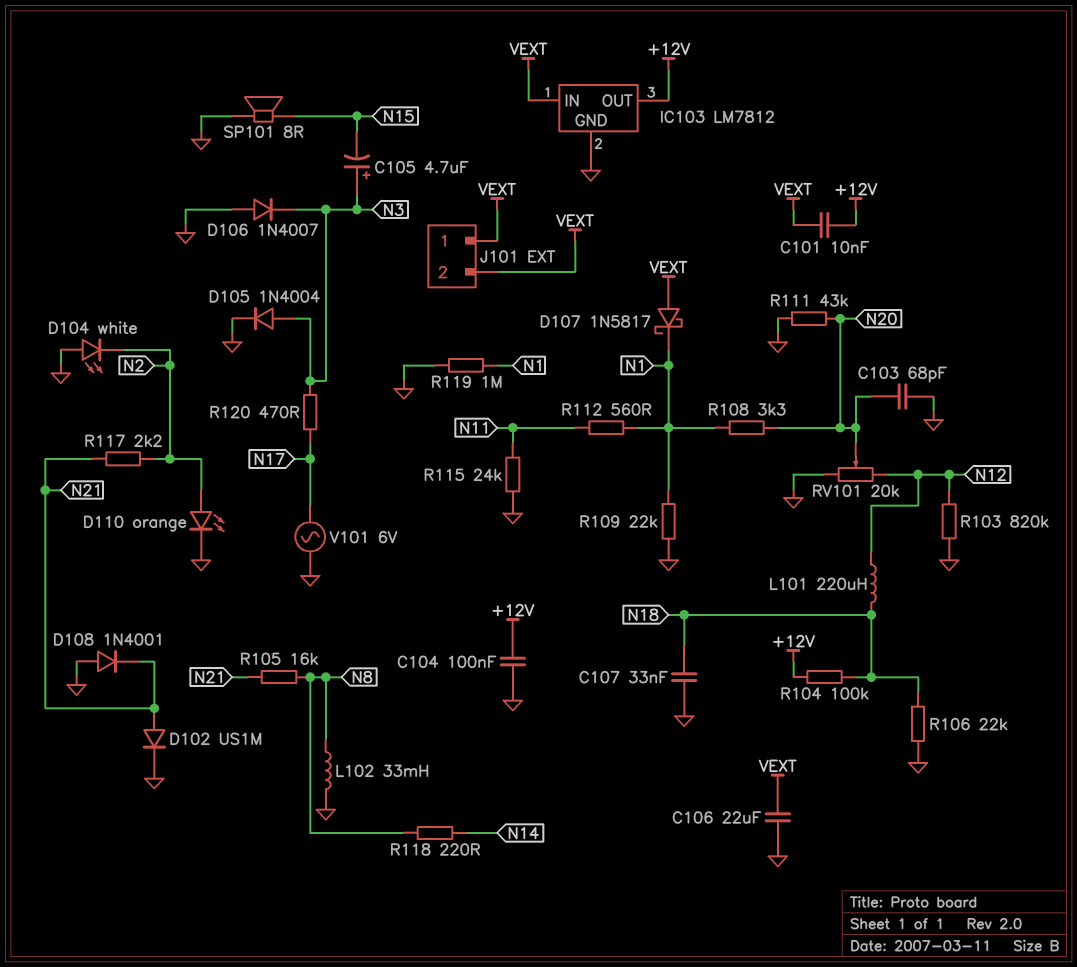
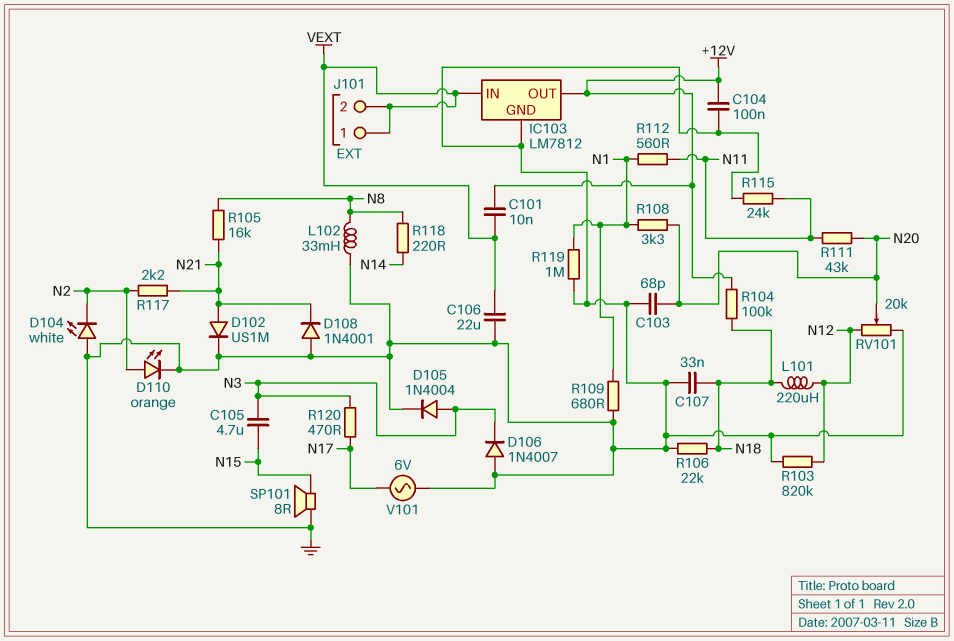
C105: 4.7uF (plus N3, minus N15) -> 4.7uF (N3, N15)
D107: schottky 1N5817 (A VEXT, K N1) -> none
R109: 22k (GND, N1) -> 680 (GND, N1)
R111: 43k (GND, N20) -> 43k (N11, N20)

